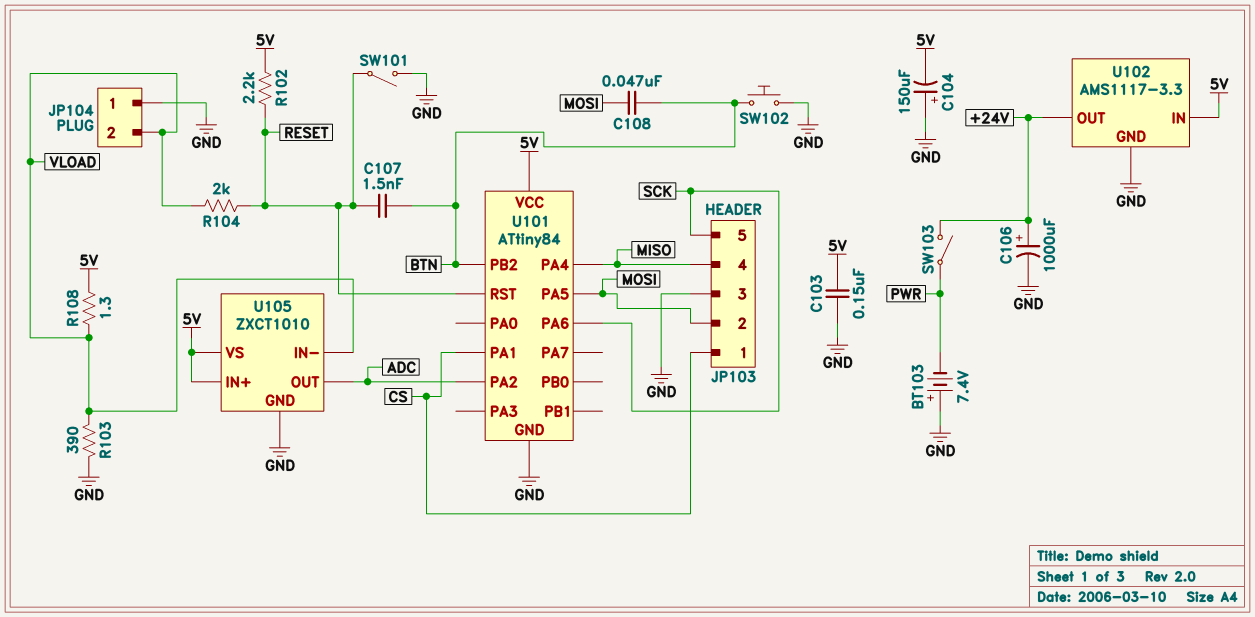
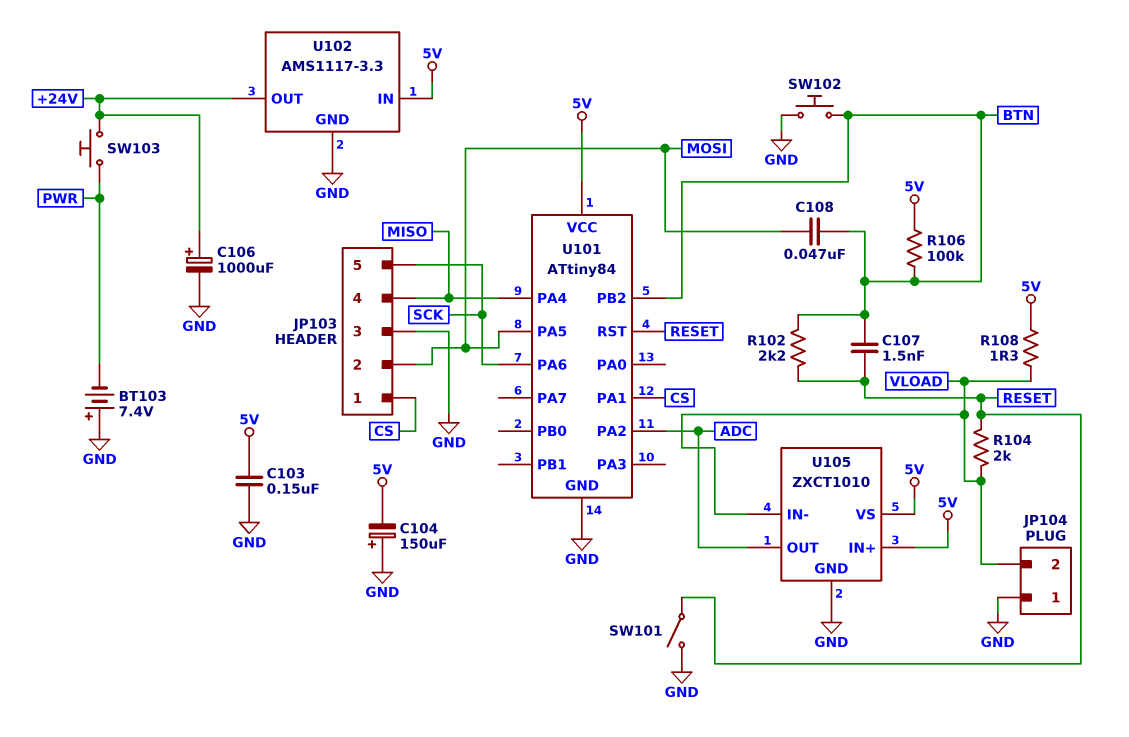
R102: 2.2k (5V, RESET) -> 2.2k (BTN, RESET)
R103: 390 (GND, VLOAD) -> none
R106: none -> 100k (5V, BTN)
SW103: switch (+24V, PWR) -> button (+24V, PWR)

